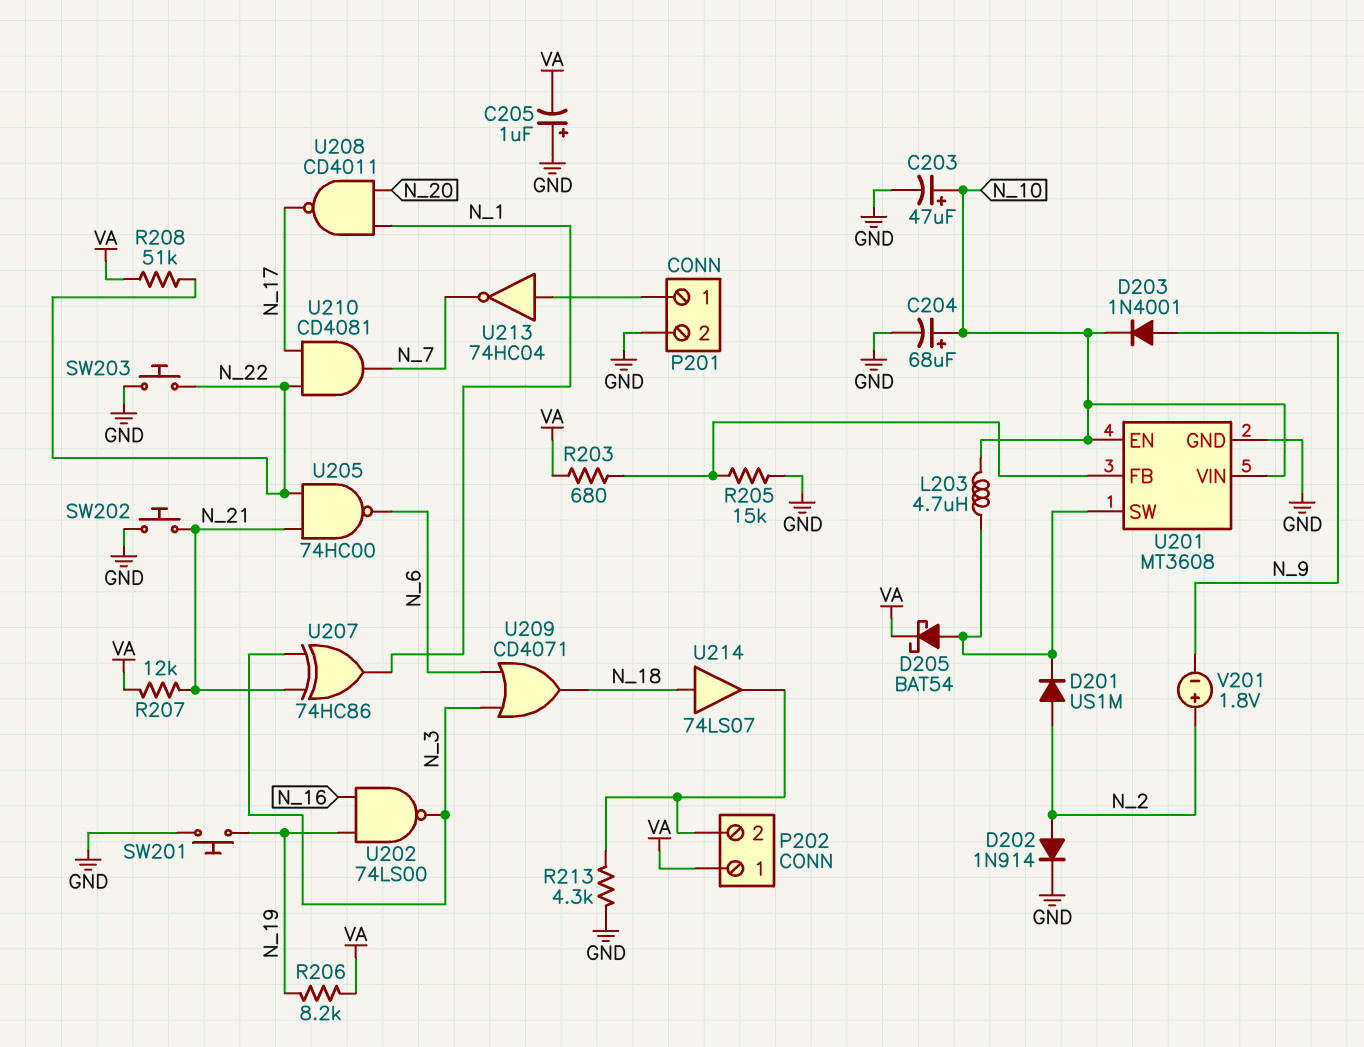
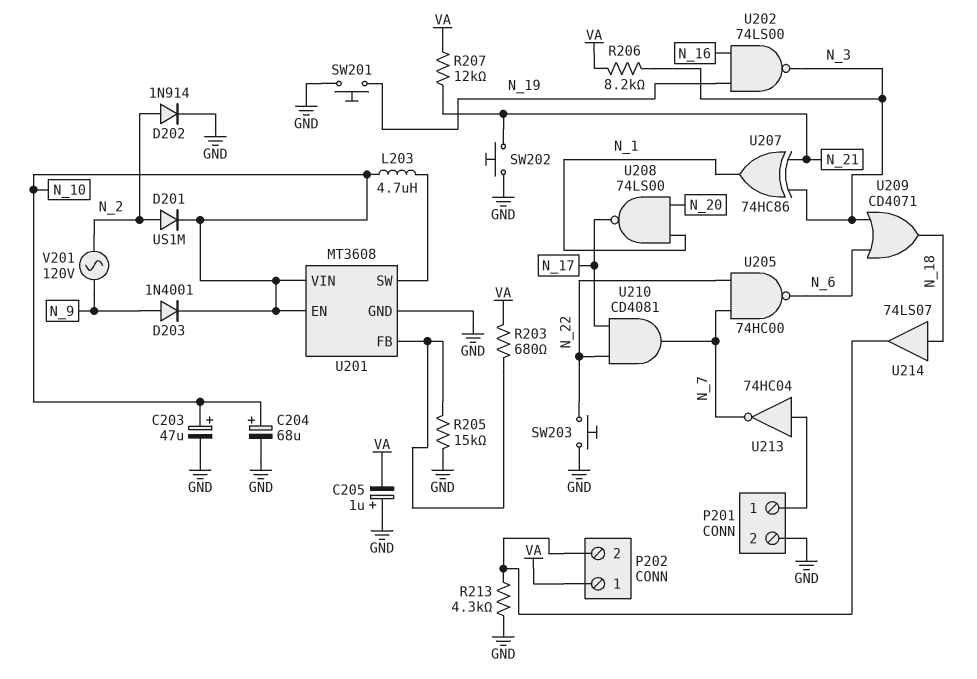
D201: diode US1M (A N_2, K U201/SW) -> diode US1M (A N_2, K N_10)
D205: schottky BAT54 (A U201/SW, K VA) -> none
R206: 8.2k (N_19, VA) -> 8.2k (N_3, VA)
R208: 51k (N_22, VA) -> none
U205: NAND 74HC00 (in N_21, in N_22, out N_6) -> NAND 74HC00 (in N_7, in N_22, out N_6)
U208: NAND CD4011 (in N_1, in N_20, out N_17) -> NAND 74LS00 (in N_1, in N_20, out N_17)
V201: 1.8V (plus N_2, minus N_9) -> AC 120V (N_2, N_9)

